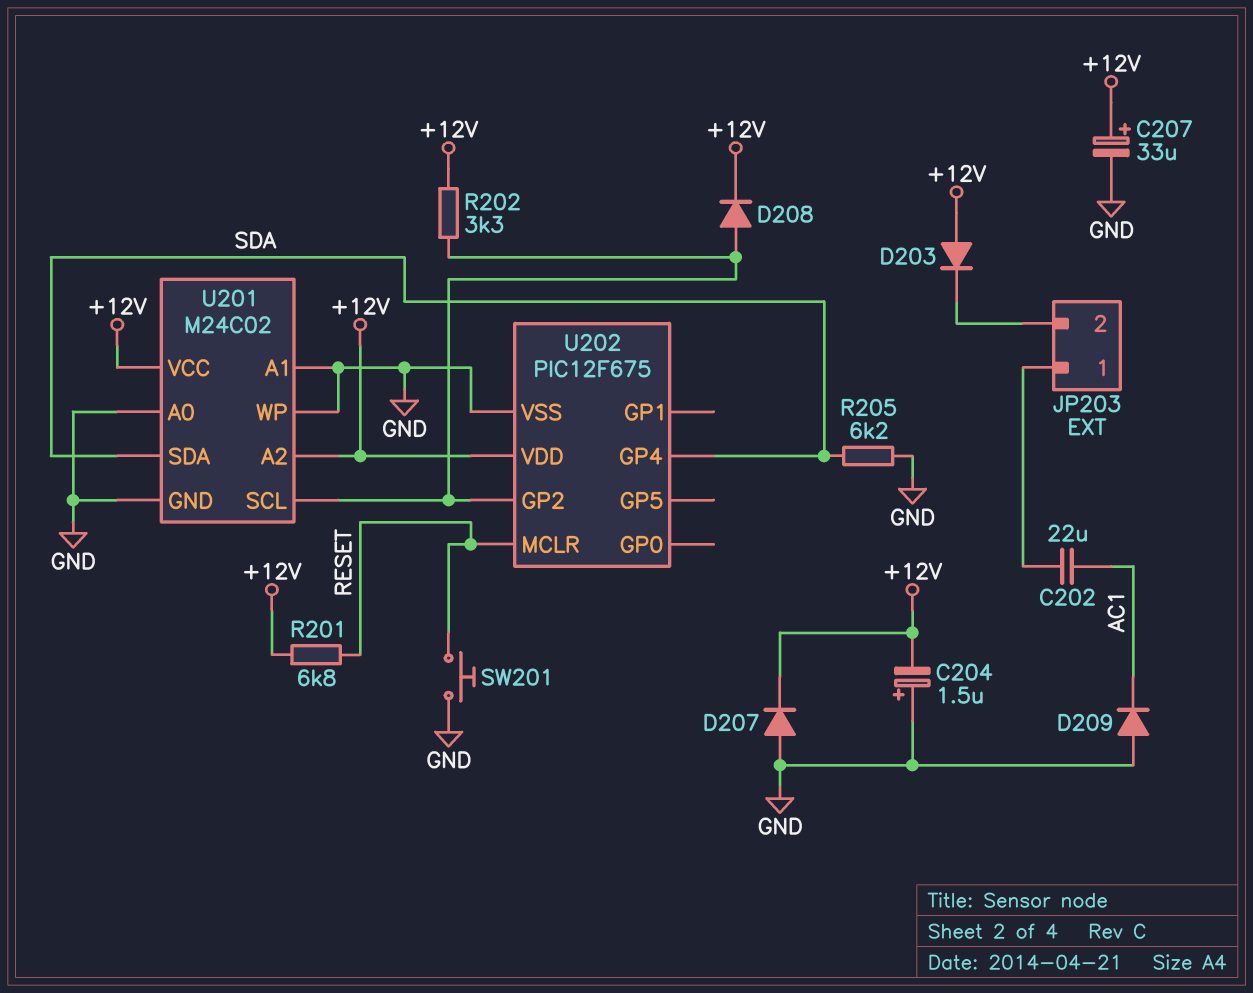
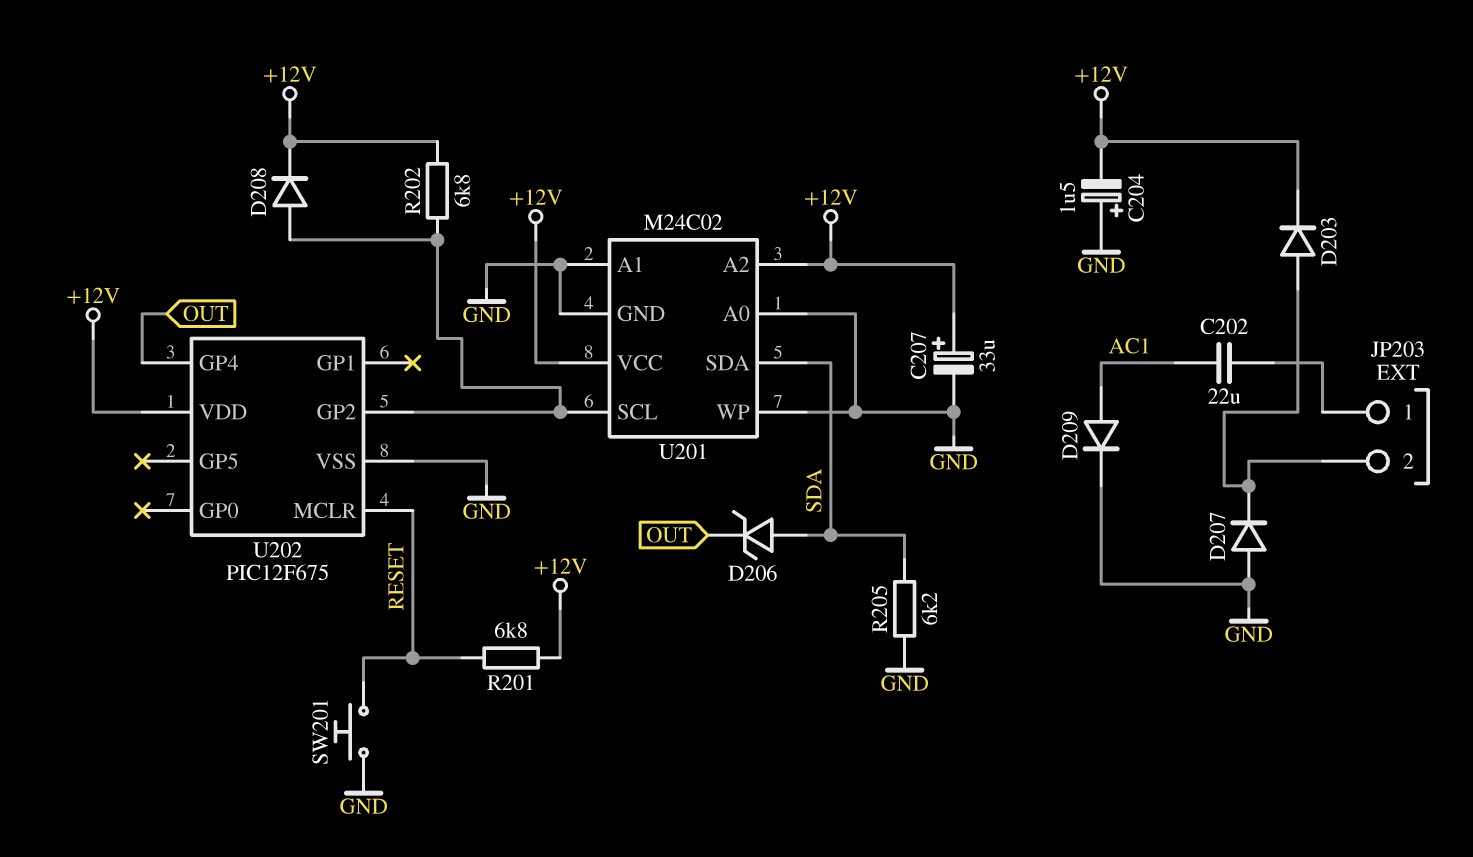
D203: diode (A +12V, K JP203/2) -> diode (A JP203/2, K +12V)
D206: none -> zener (A SDA, K OUT)
D207: diode (A GND, K +12V) -> diode (A GND, K JP203/2)
D209: diode (A GND, K AC1) -> diode (A AC1, K GND)
R202: 3.3k (+12V, U201/SCL) -> 6.8k (+12V, U201/SCL)
U202 pin GP4: SDA -> OUT

